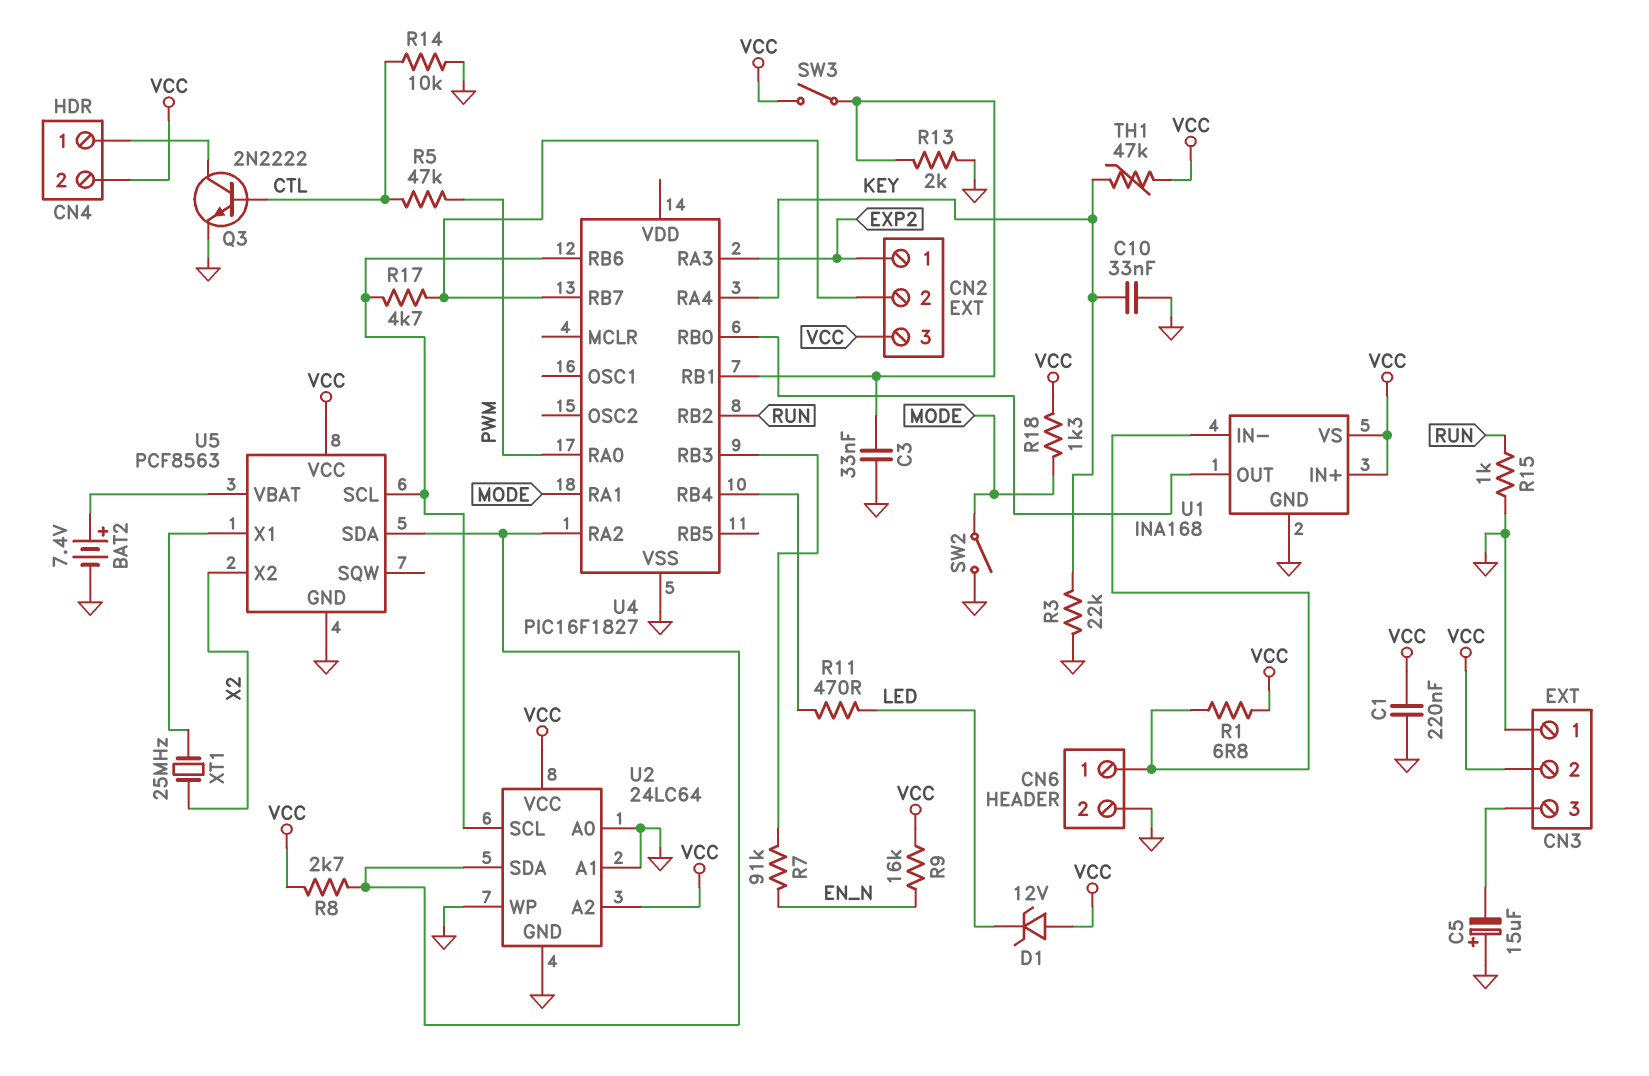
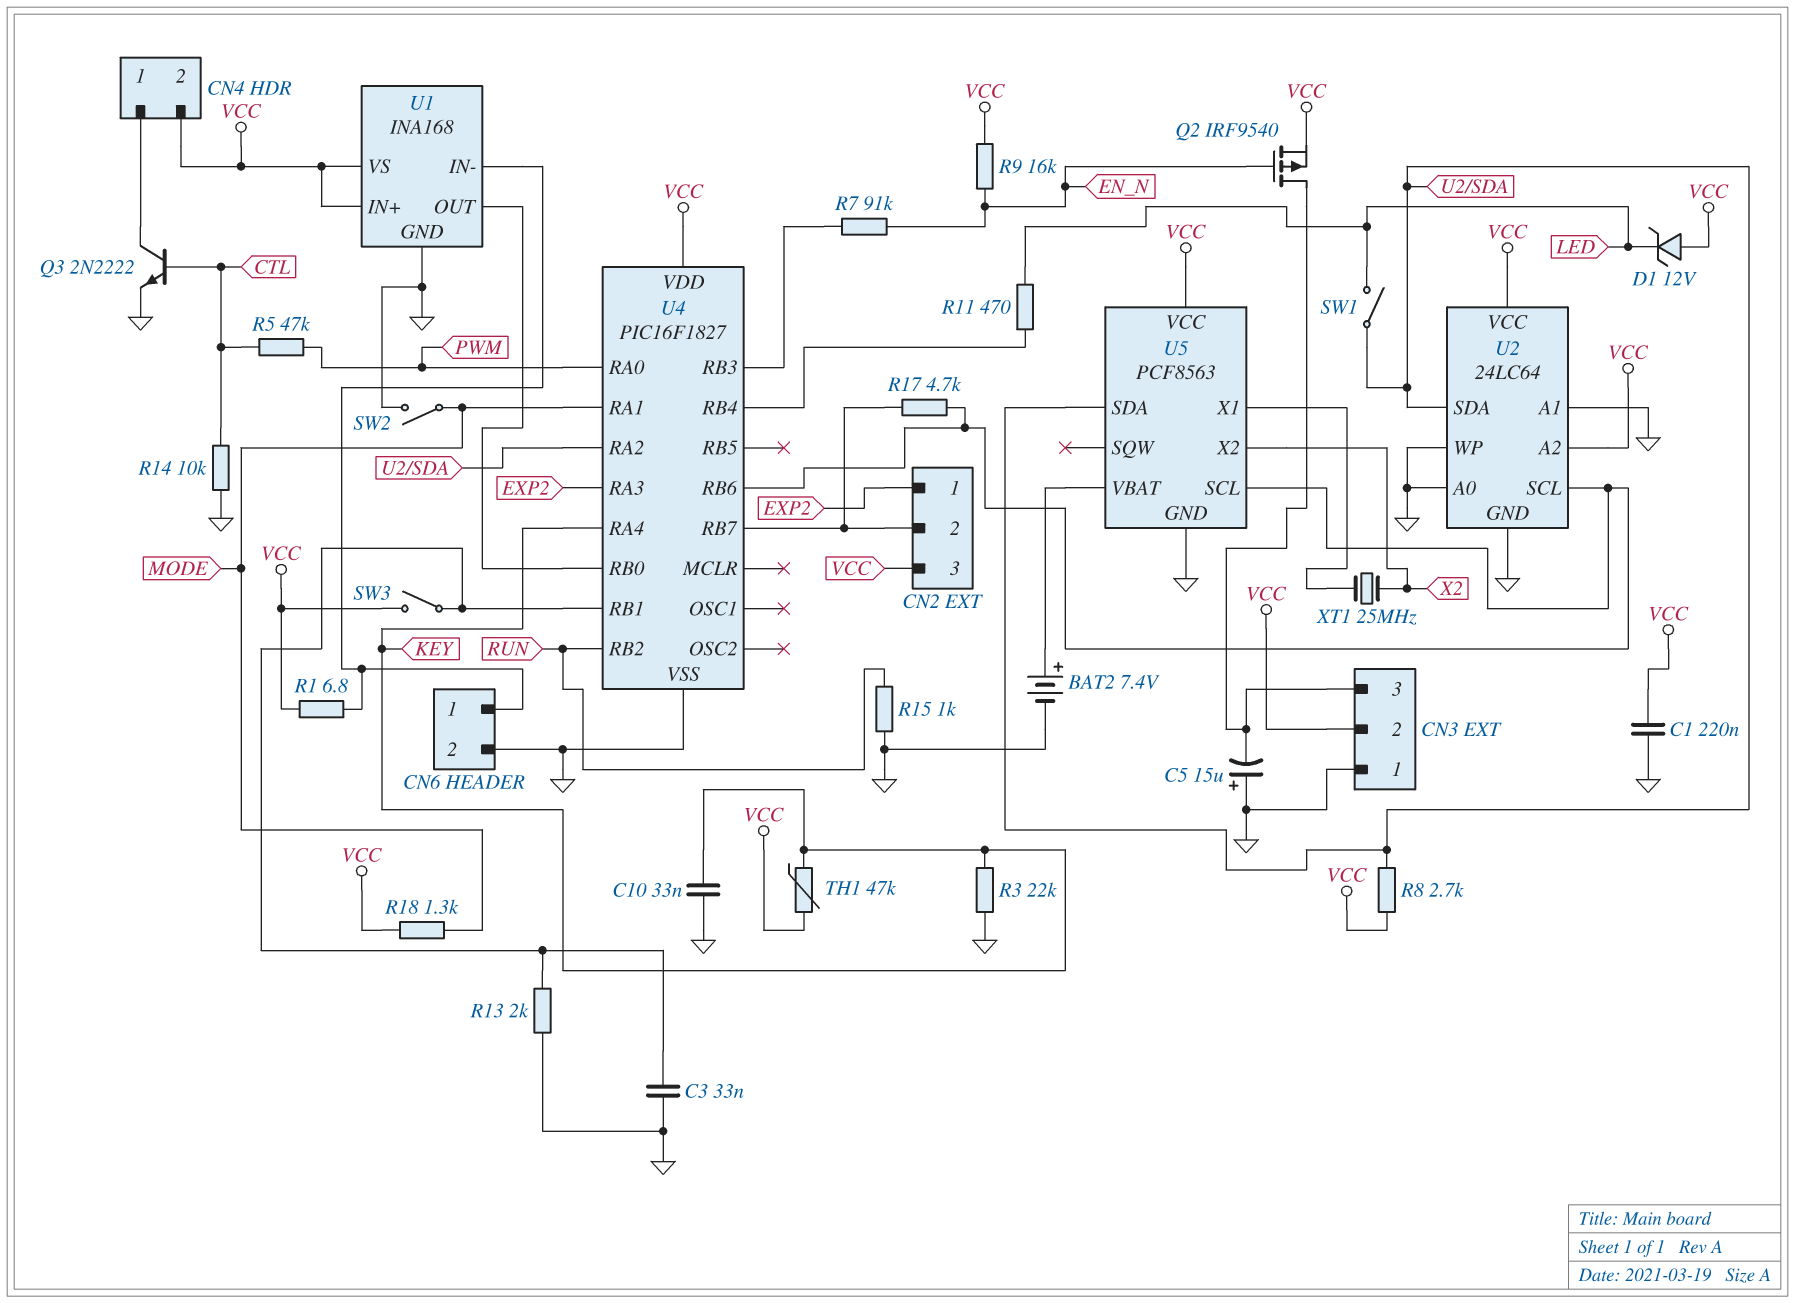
Q2: none -> PMOS IRF9540 (G EN_N, D CN3/3, S VCC)
SW1: none -> switch (LED, U2/SDA)
U4 pin VDD: none -> VCC

